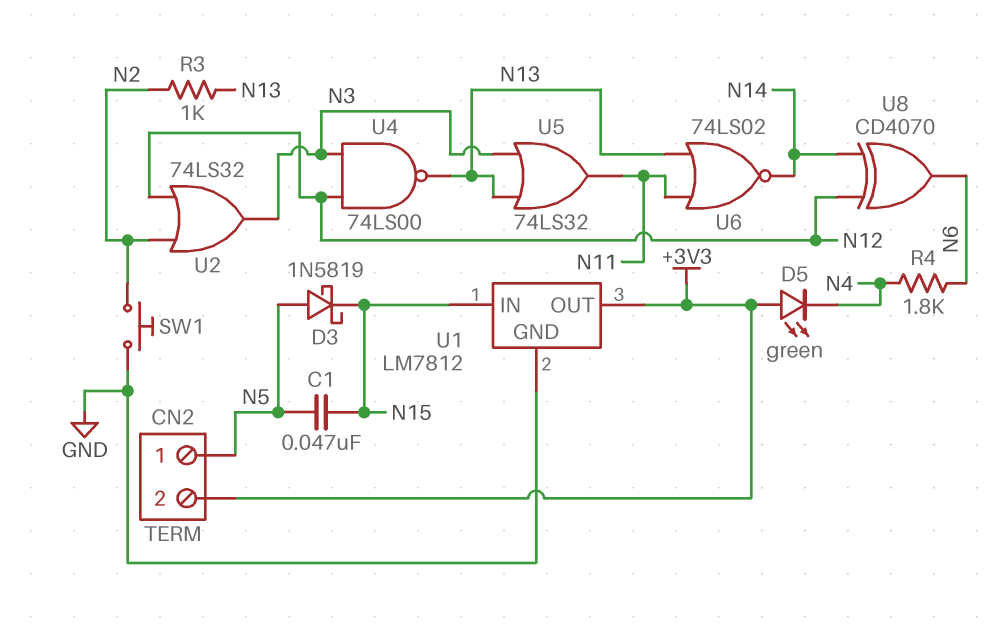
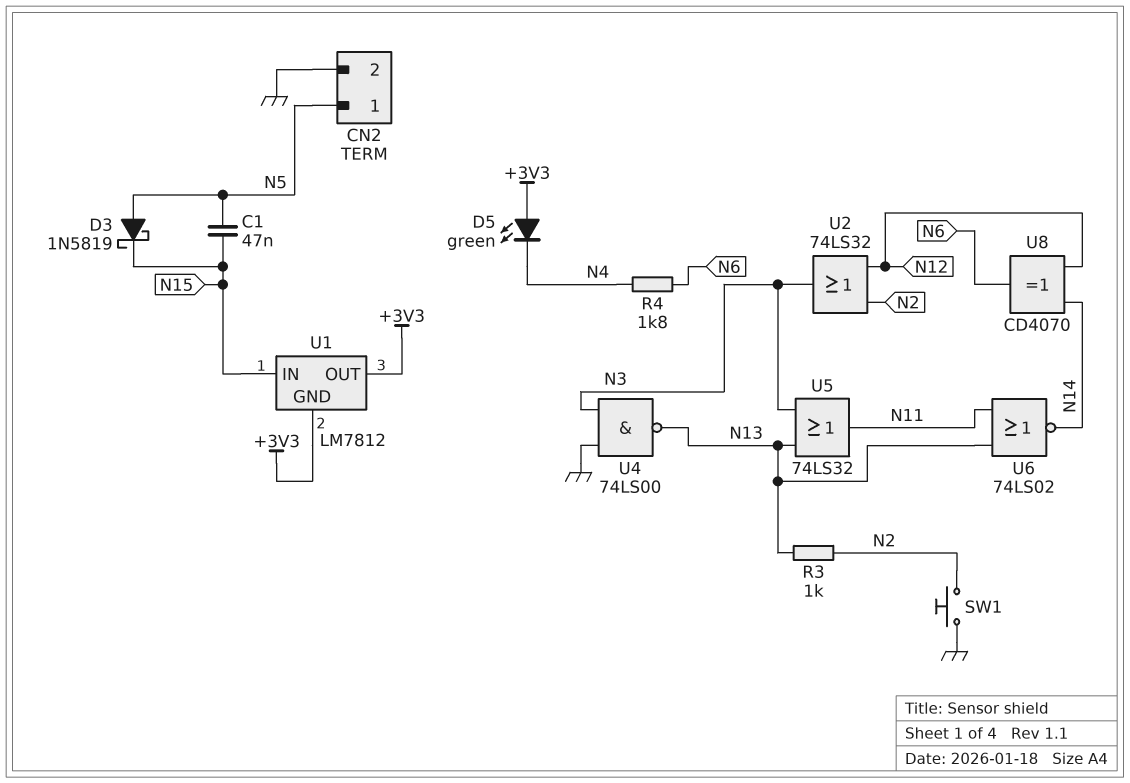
CN2 pin 2: +3V3 -> GND
U1 pin GND: GND -> +3V3
U4: NAND 74LS00 (in N3, in N12, out N13) -> NAND 74LS00 (in GND, in N3, out N13)

